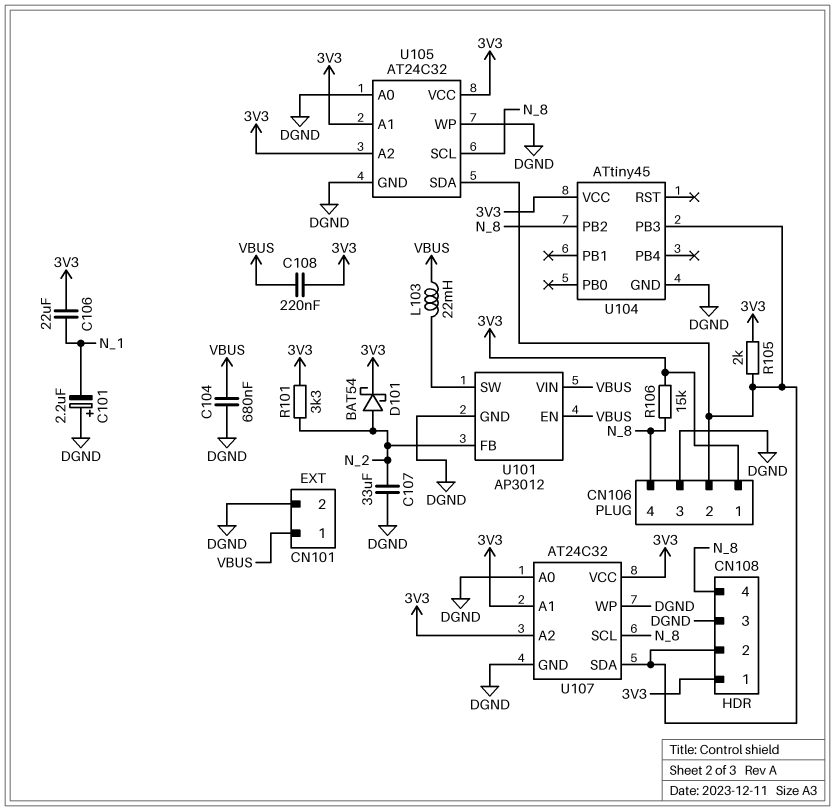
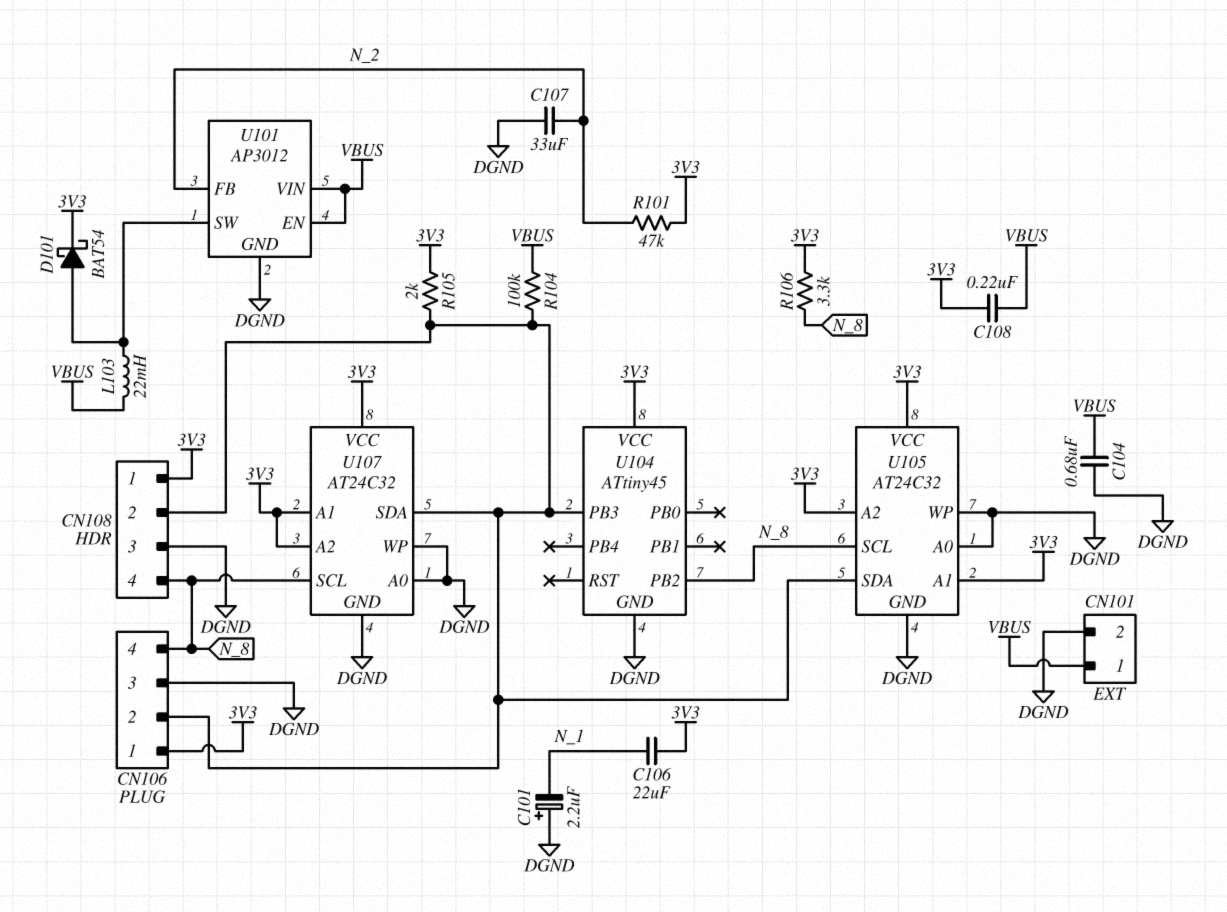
D101: schottky BAT54 (A N_2, K 3V3) -> schottky BAT54 (A U101/SW, K 3V3)
R101: 3.3k (3V3, N_2) -> 47k (3V3, N_2)
R104: none -> 100k (CN106/2, VBUS)
R106: 15k (3V3, N_8) -> 3.3k (3V3, N_8)

